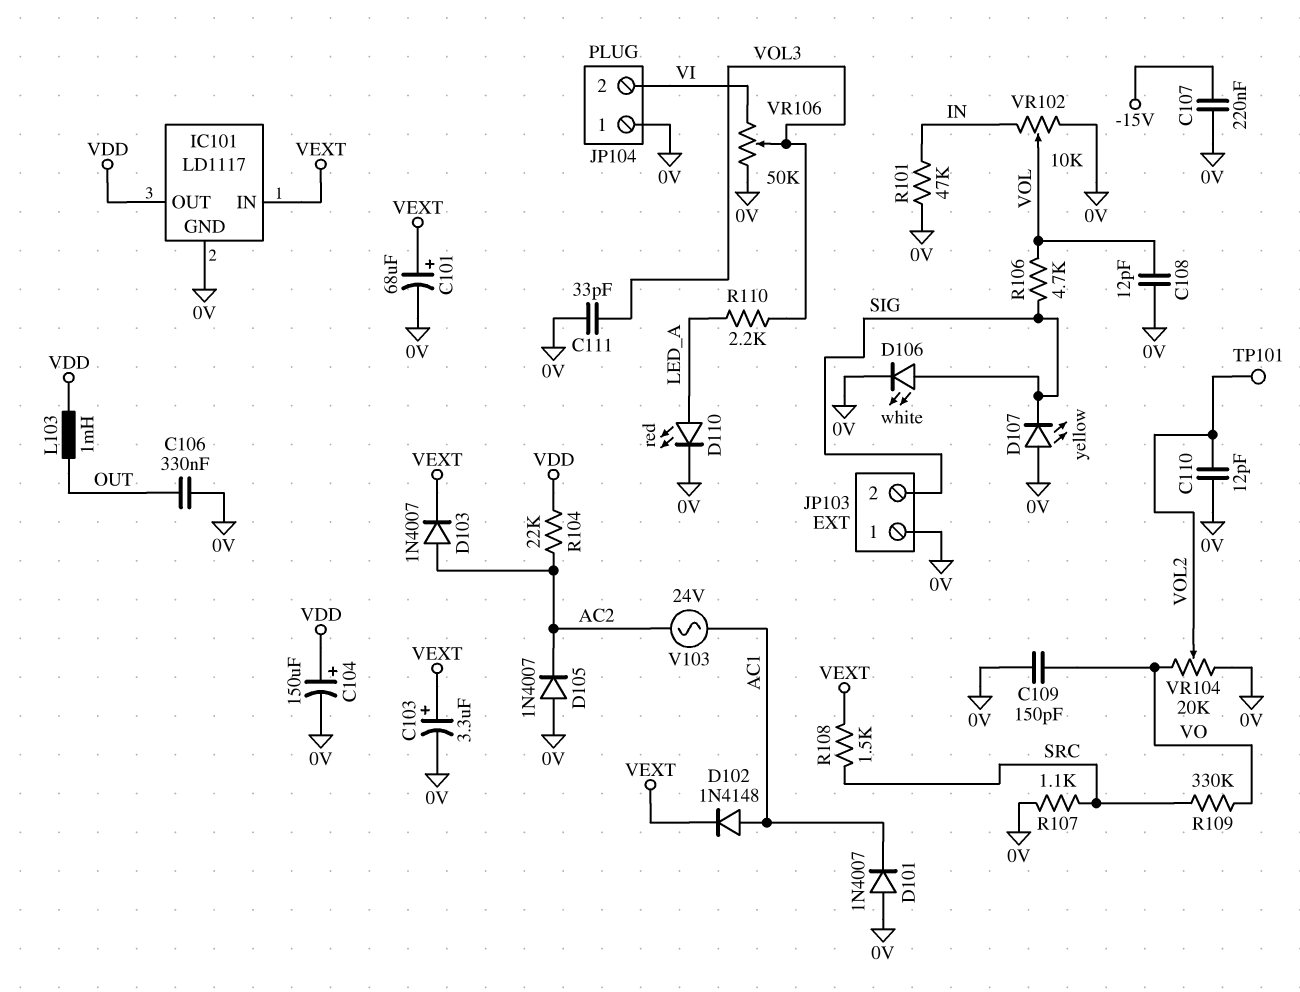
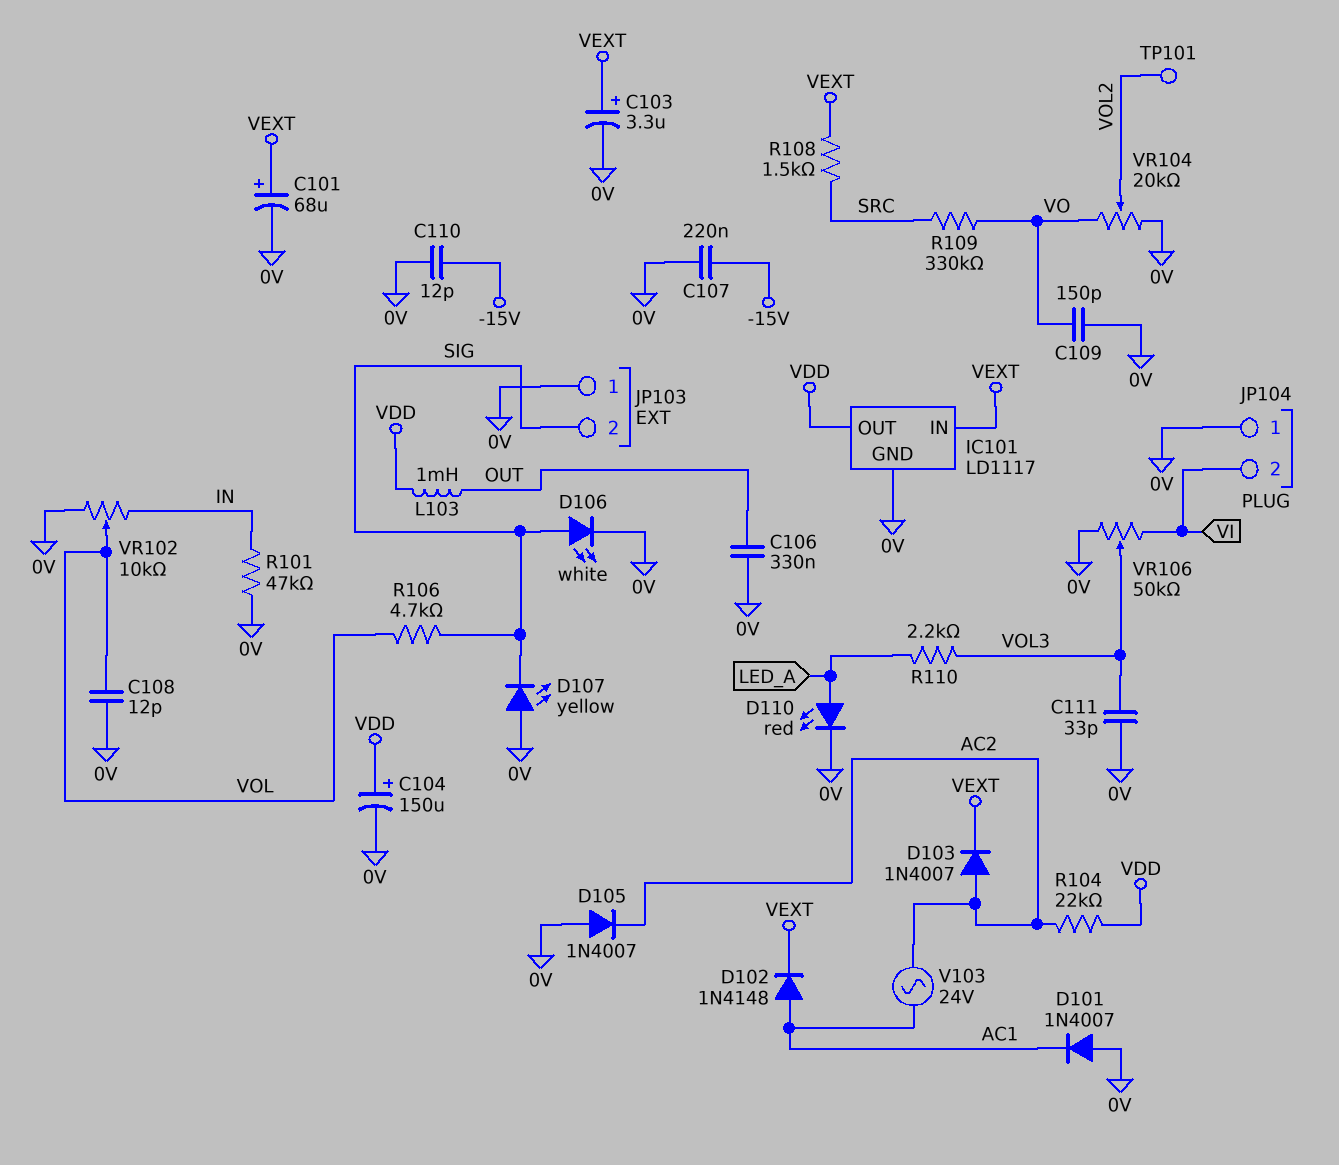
C110: 12pF (0V, VOL2) -> 12pF (-15V, 0V)
R107: 1.1k (0V, SRC) -> none

